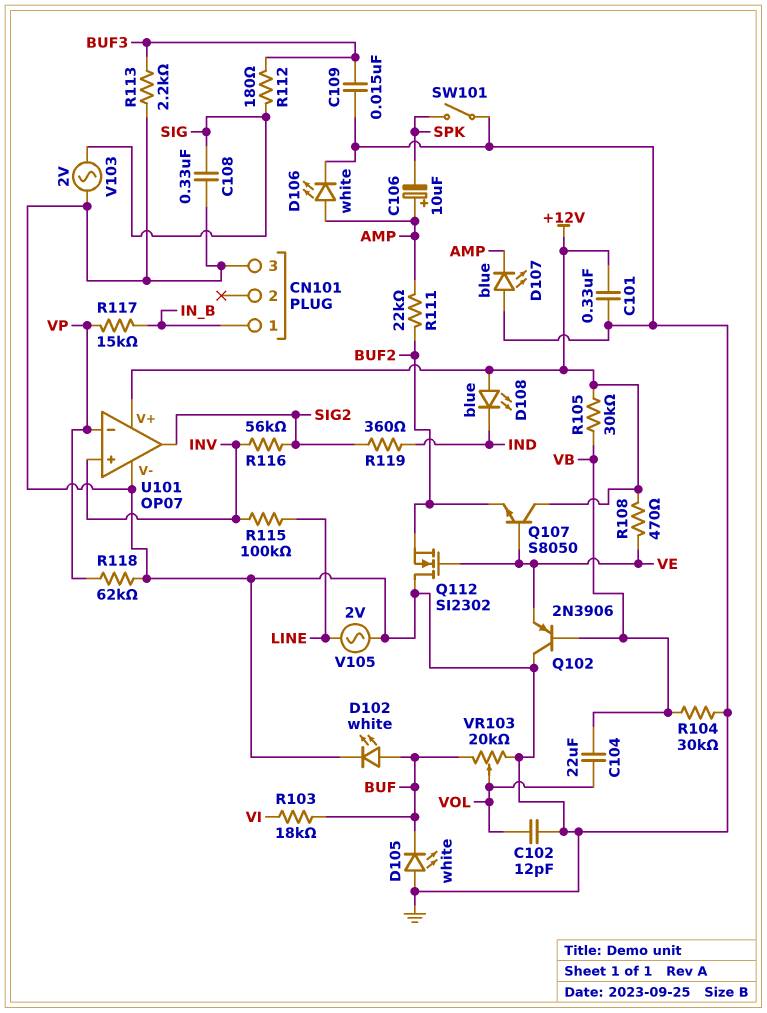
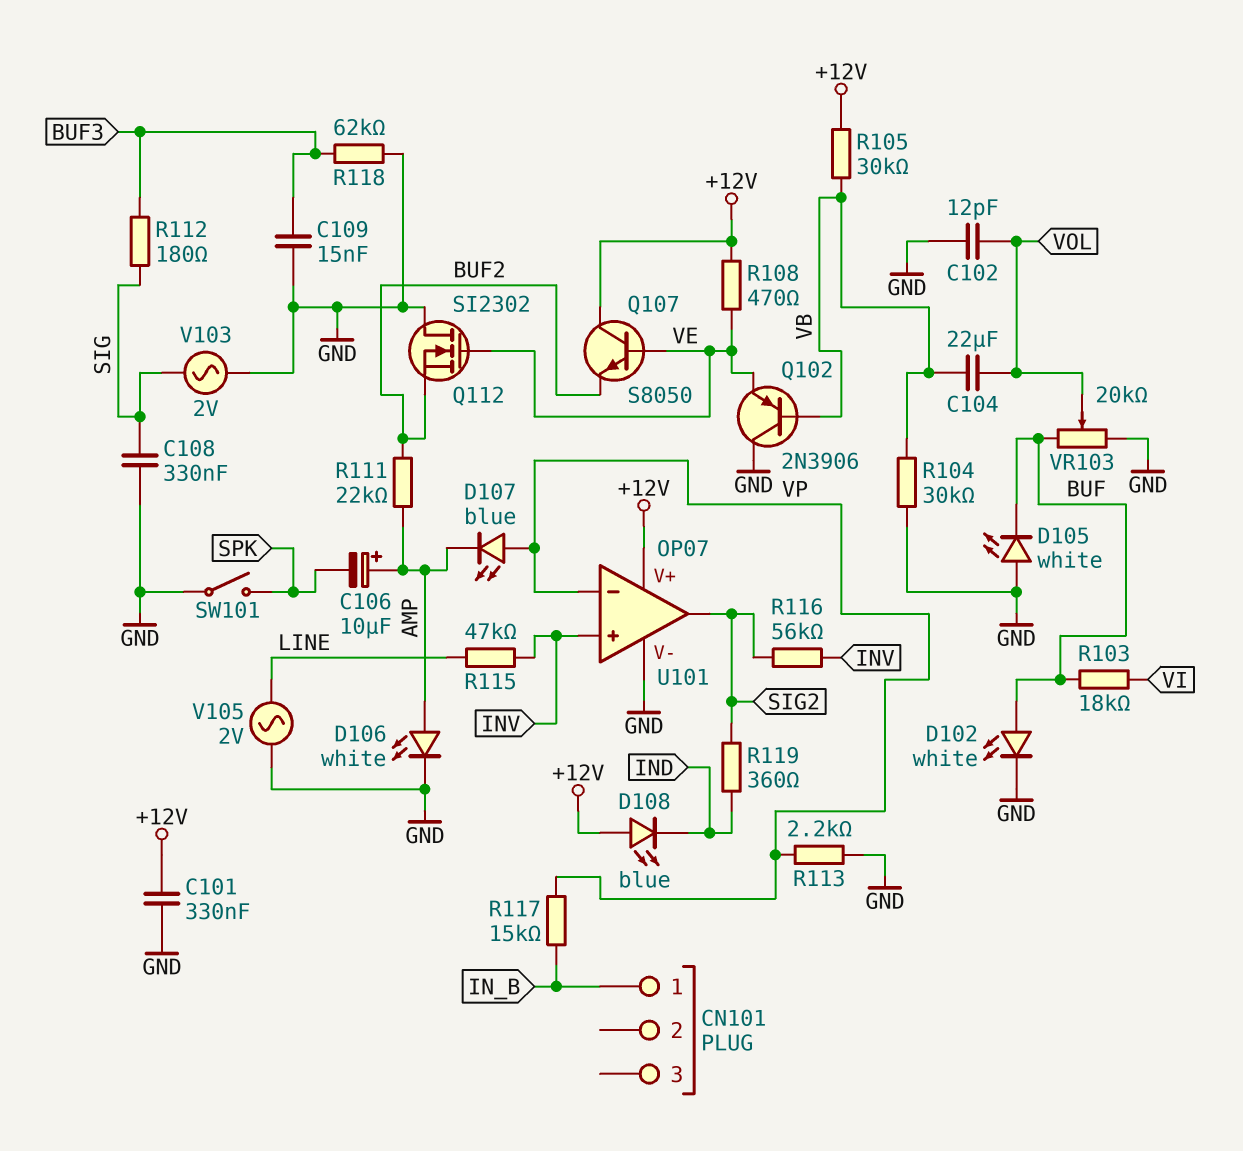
CN101 pin 3: GND -> none
D107: LED blue (A GND, K AMP) -> LED blue (A VP, K AMP)
R113: 2.2k (BUF3, GND) -> 2.2k (GND, VP)
R115: 100k (INV, LINE) -> 47k (INV, LINE)
R118: 62k (GND, VP) -> 62k (BUF3, GND)

